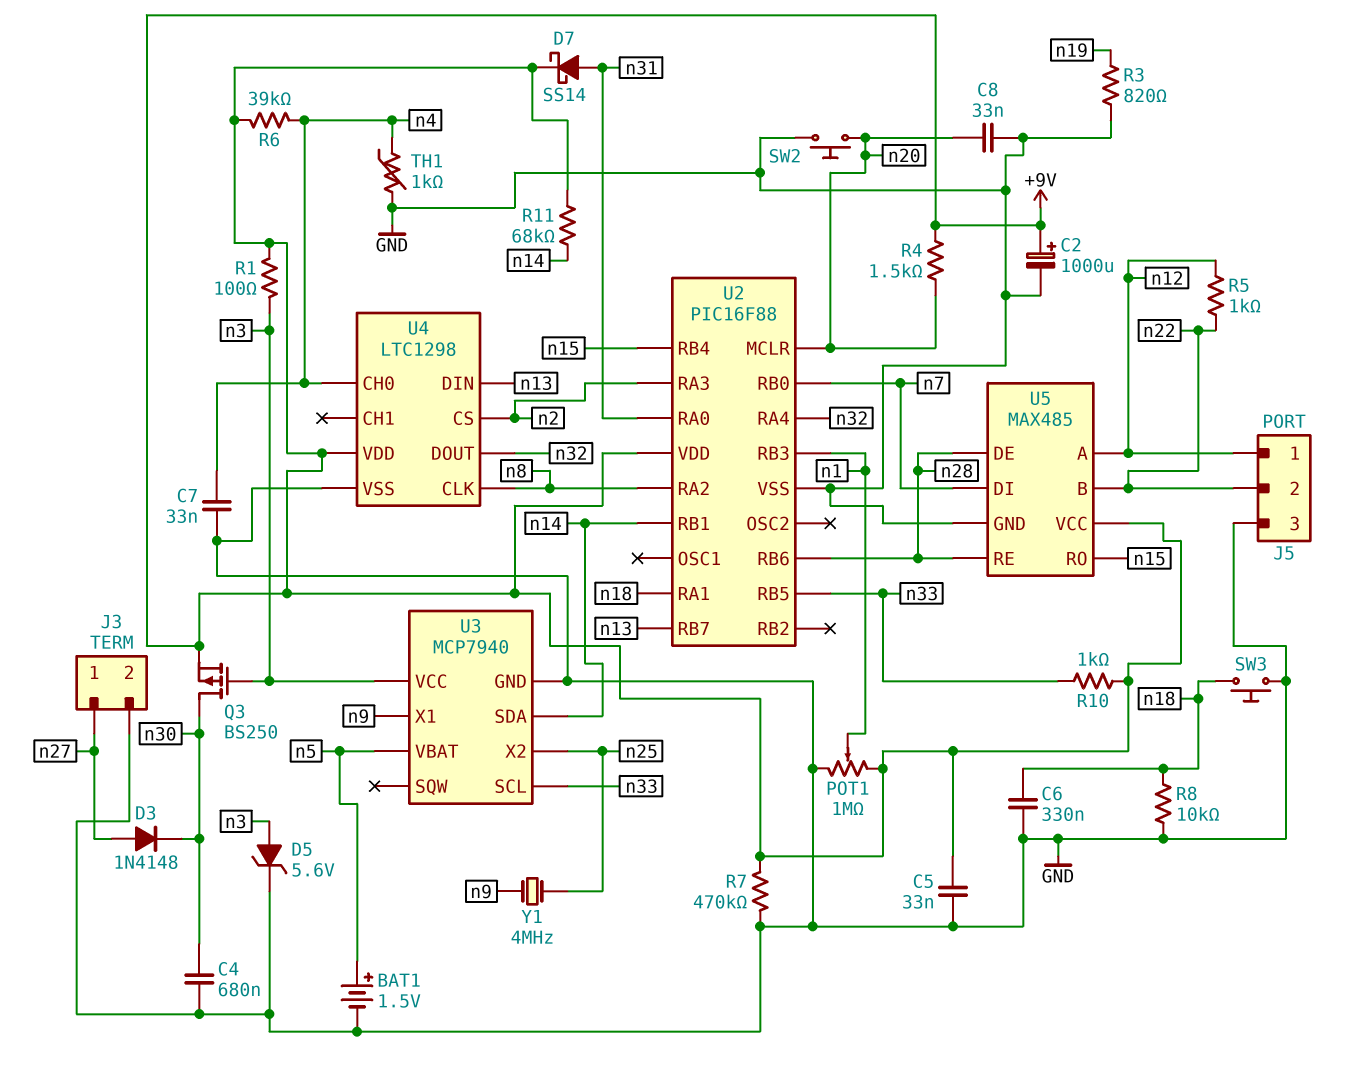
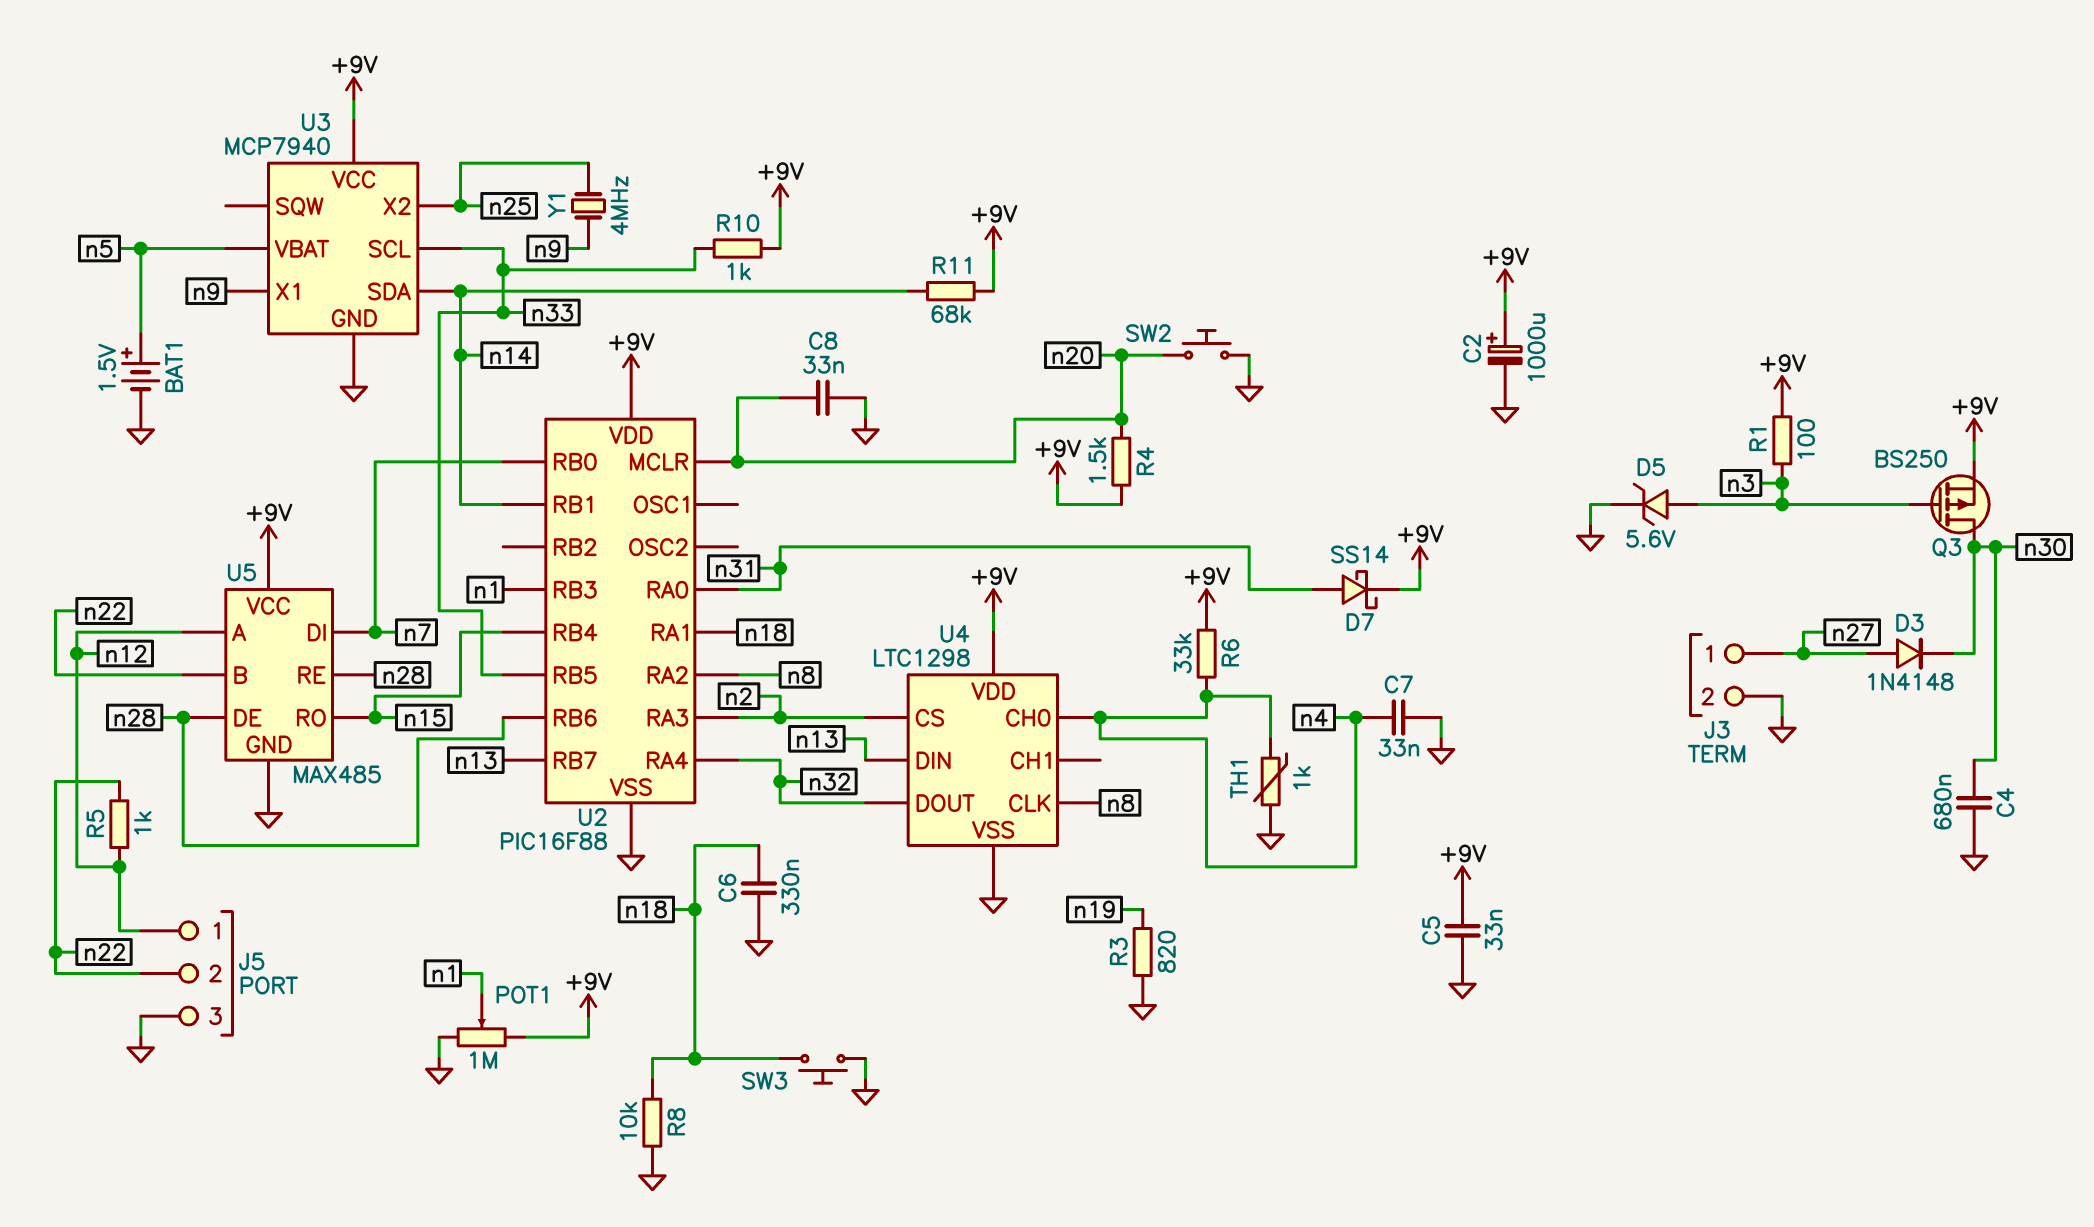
R6: 39k (+9V, n4) -> 33k (+9V, n4)
R7: 470k (+9V, GND) -> none
U3 pin VCC: n3 -> +9V

